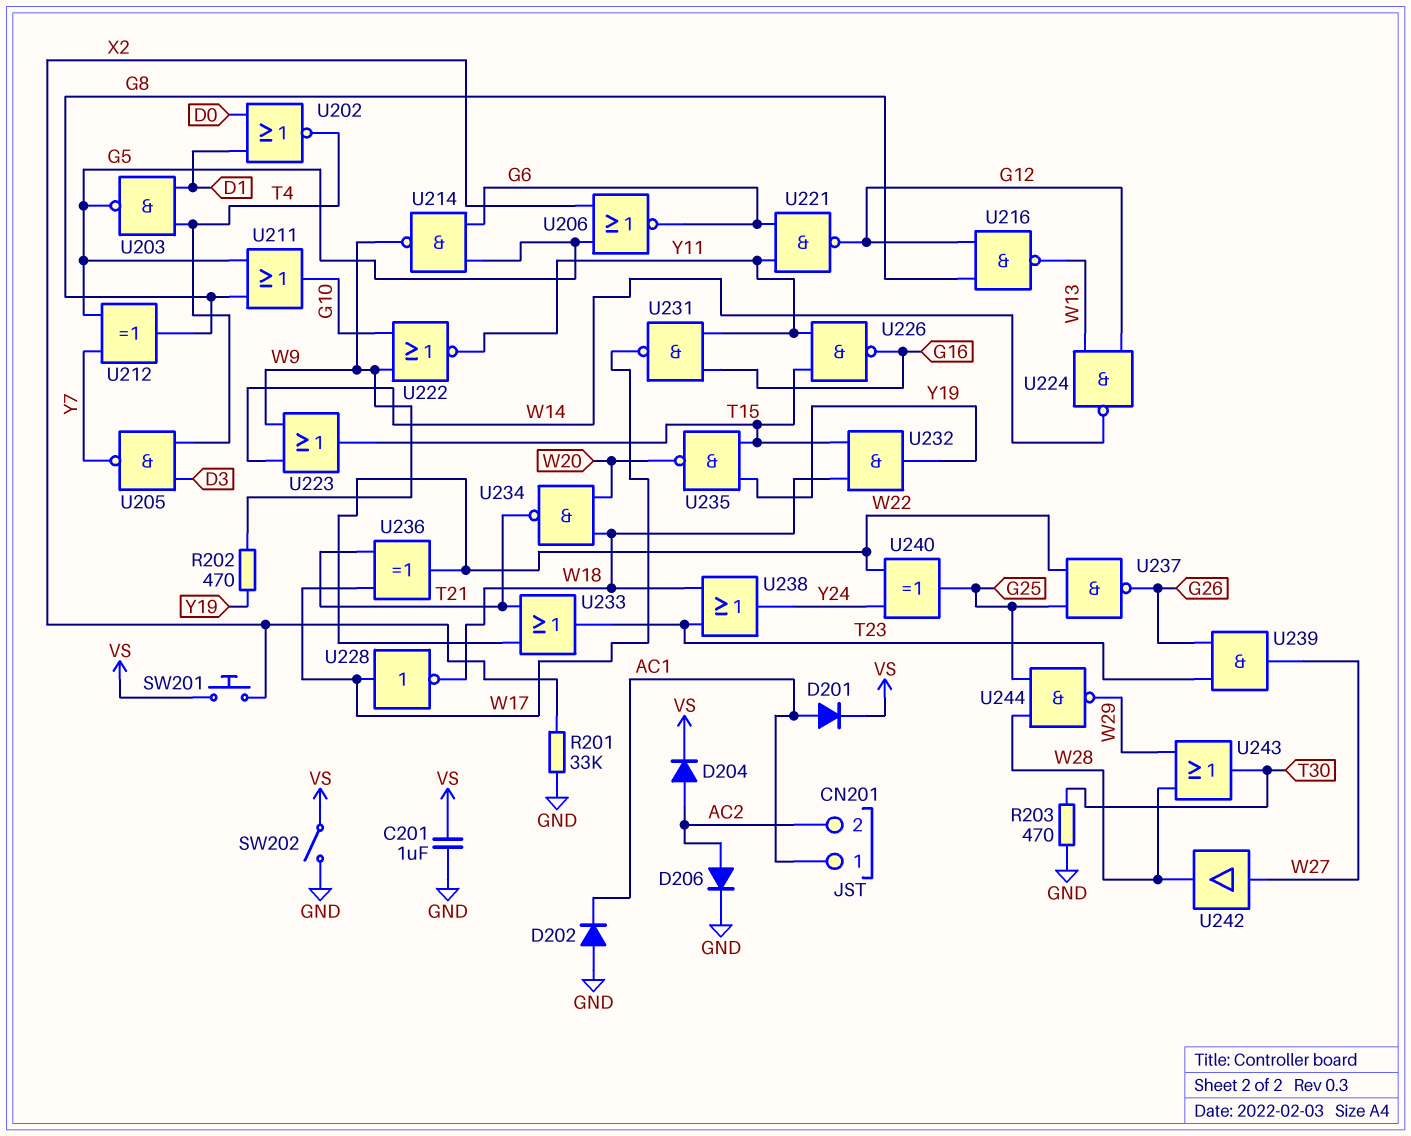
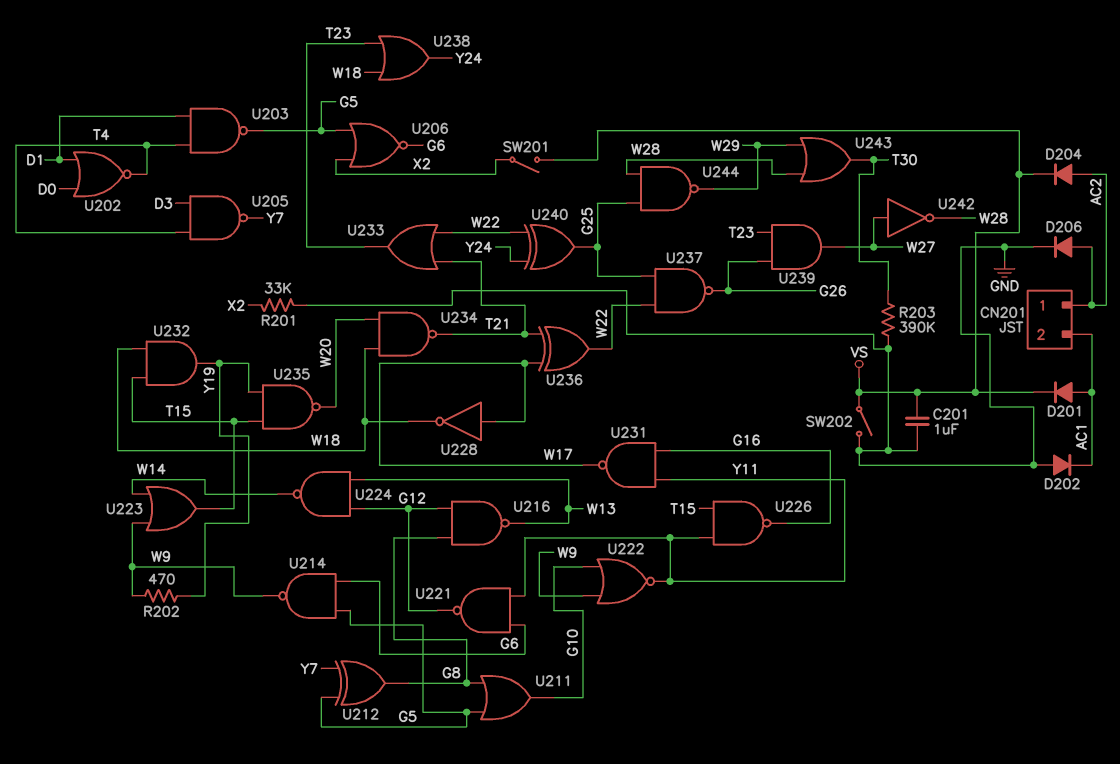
CN201 pin 1: AC1 -> AC2
CN201 pin 2: AC2 -> AC1
R203: 470 (GND, T30) -> 390k (GND, T30)
SW201: button (VS, X2) -> switch (VS, X2)
U242: buffer (in W27, out W28) -> NOT (in W27, out W28)

